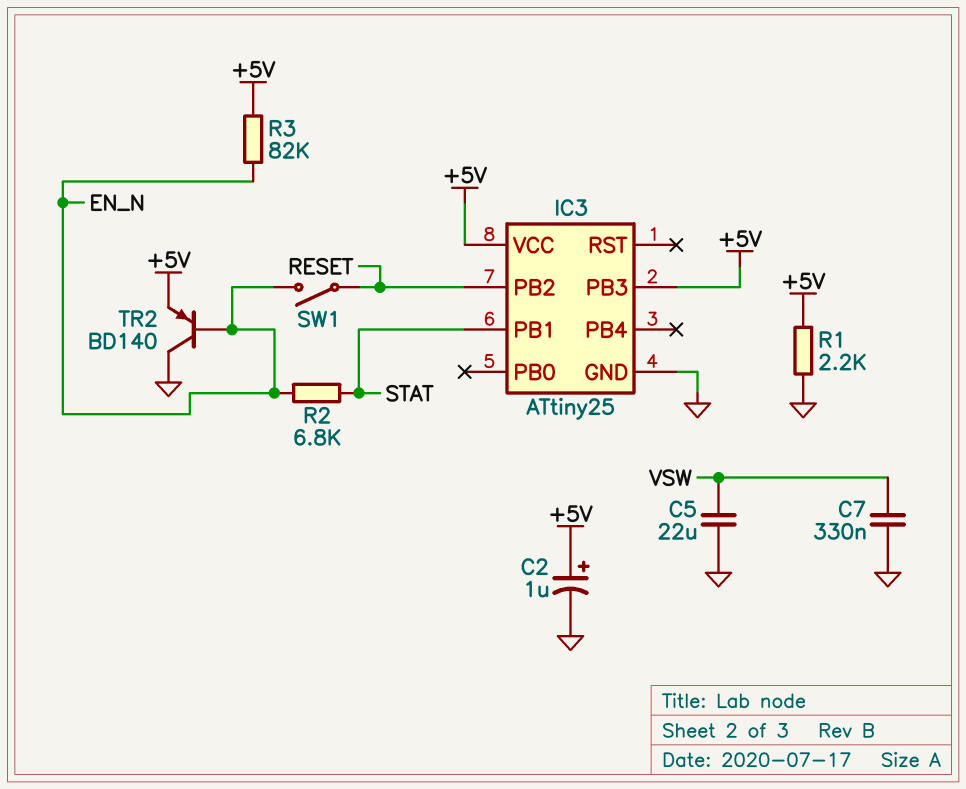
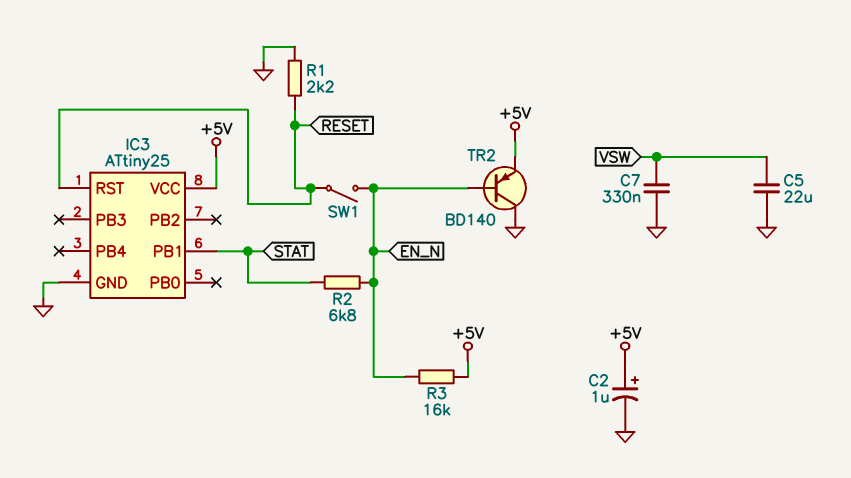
IC3 pin PB2: RESET -> none
IC3 pin PB3: +5V -> none
IC3 pin RST: none -> RESET
R1: 2.2k (+5V, GND) -> 2.2k (GND, RESET)
R3: 82k (+5V, EN_N) -> 16k (+5V, EN_N)

